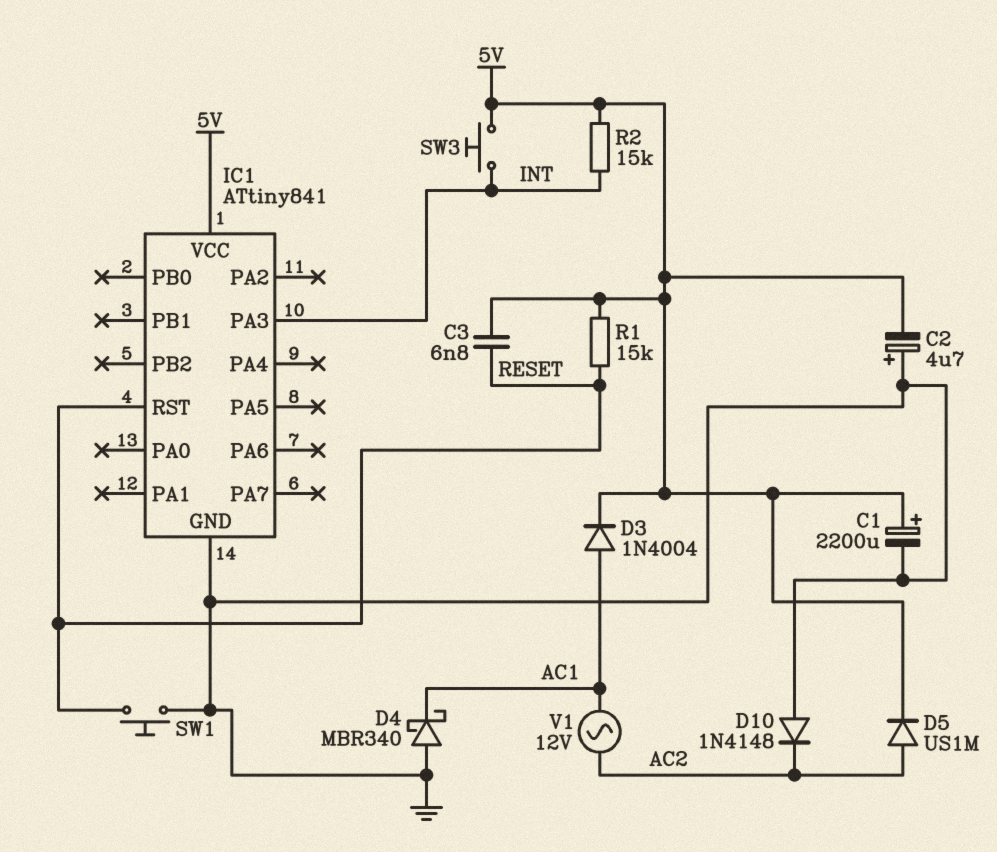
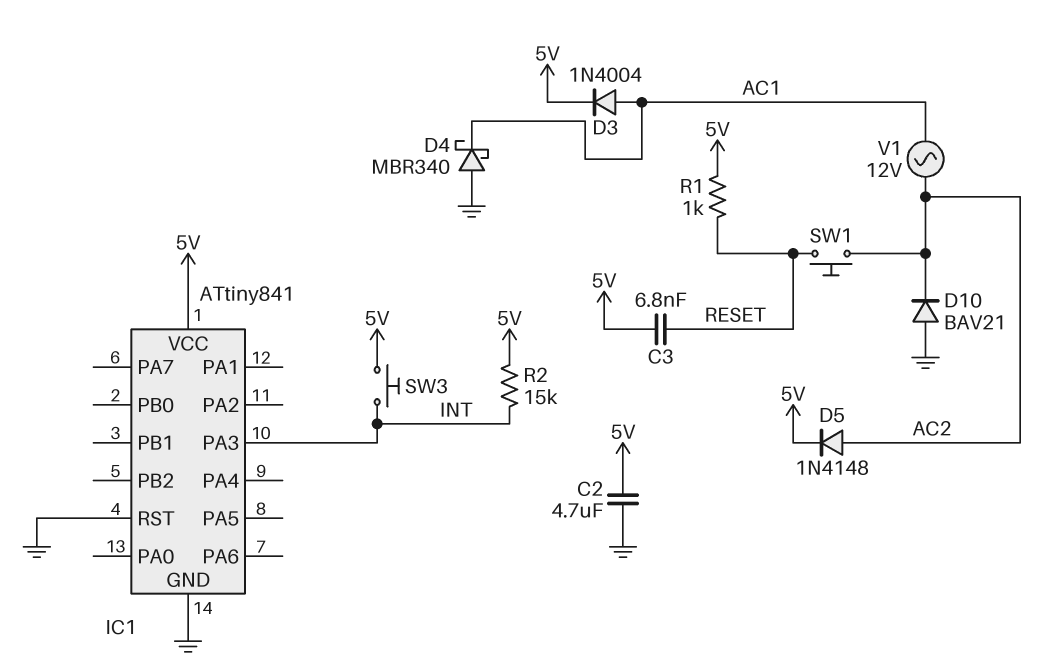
C1: 2200uF (plus 5V, minus GND) -> none
C2: 4.7uF (plus GND, minus 5V) -> 4.7uF (5V, GND)
D5: diode US1M (A AC2, K 5V) -> diode 1N4148 (A AC2, K 5V)
D10: diode 1N4148 (A GND, K AC2) -> diode BAV21 (A GND, K AC2)
IC1 pin RST: RESET -> GND
R1: 15k (5V, RESET) -> 1k (5V, RESET)
SW1: button (GND, RESET) -> button (AC2, RESET)

